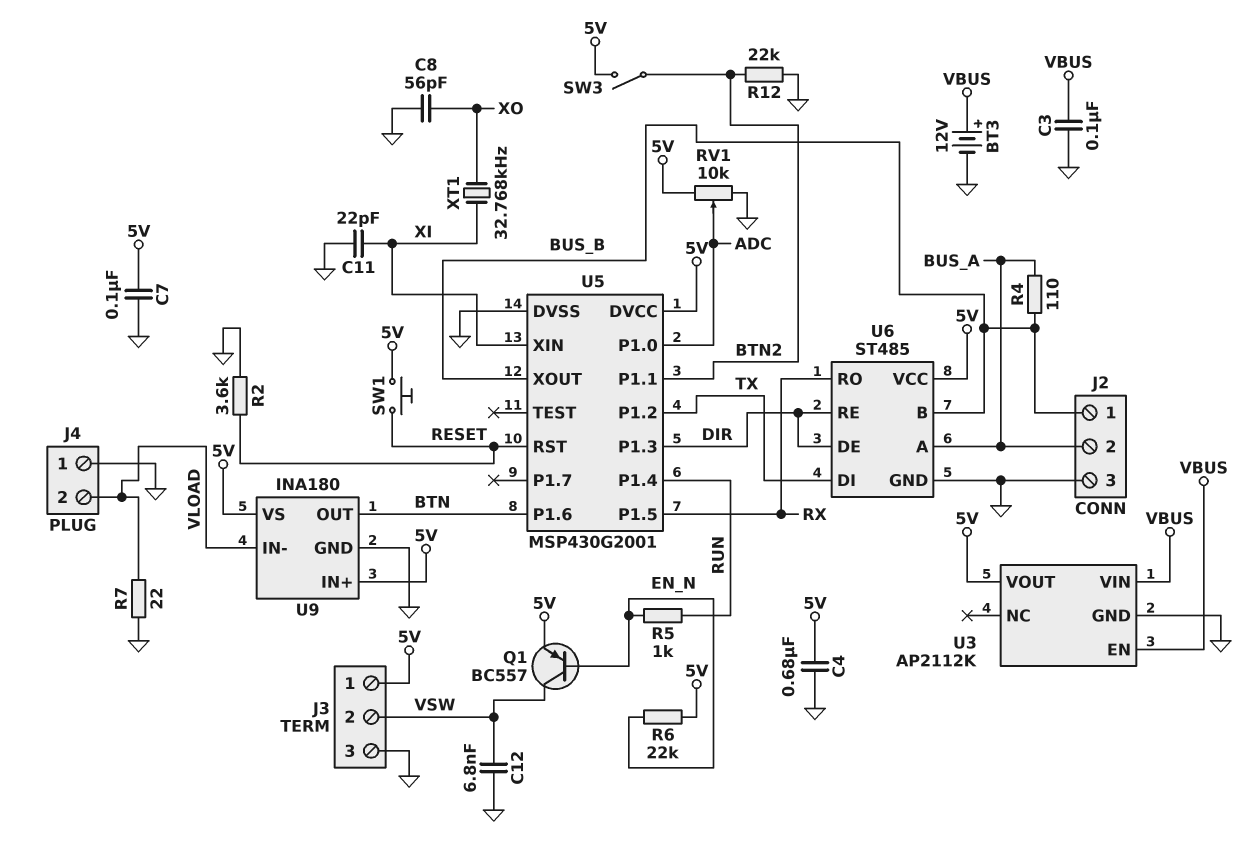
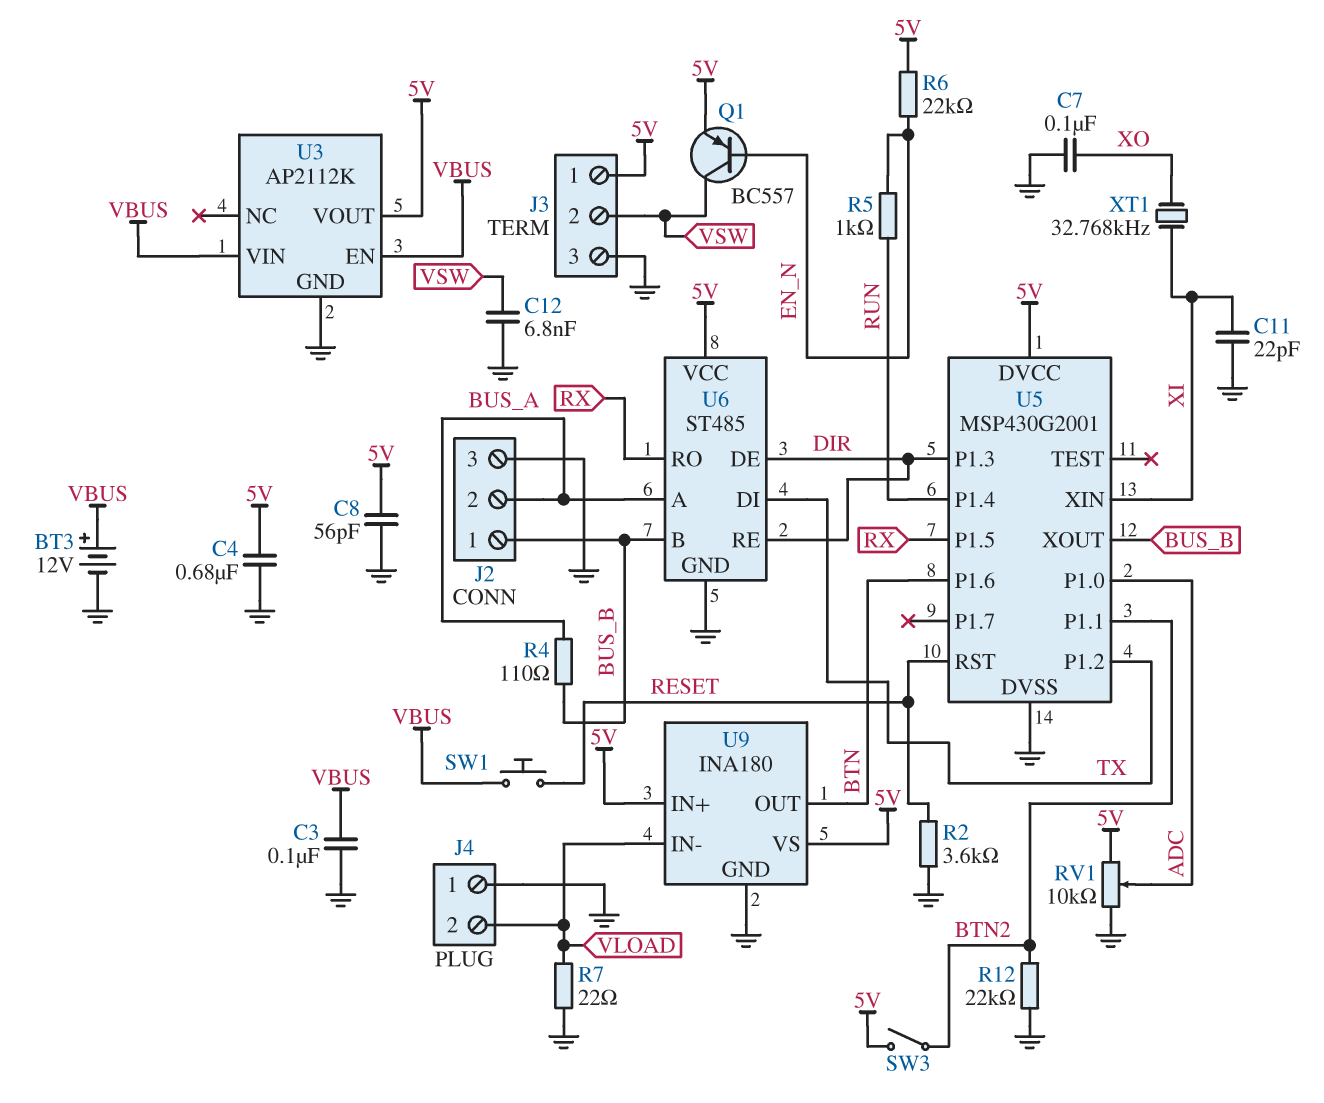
C7: 100nF (5V, GND) -> 100nF (GND, XO)
C8: 56pF (GND, XO) -> 56pF (5V, GND)
SW1: button (5V, RESET) -> button (RESET, VBUS)

